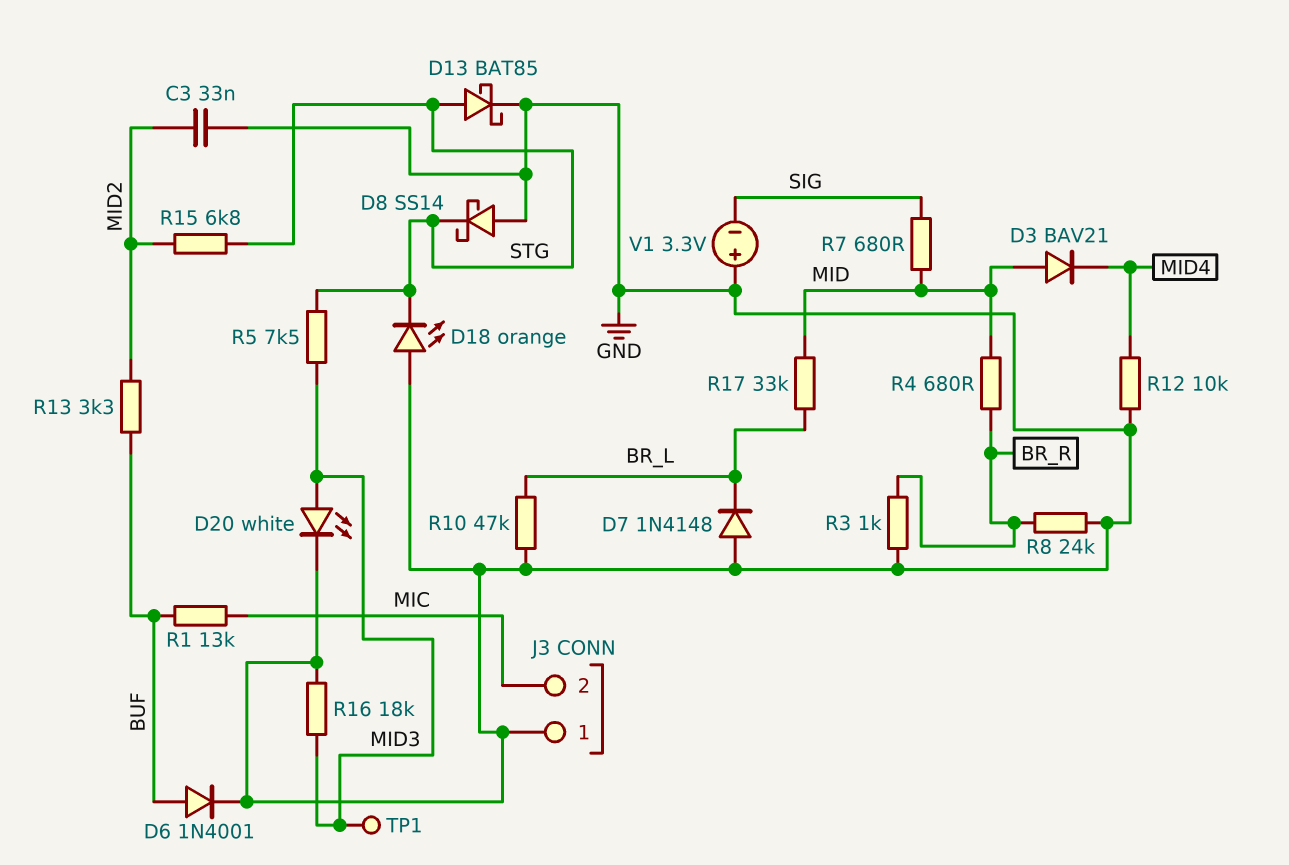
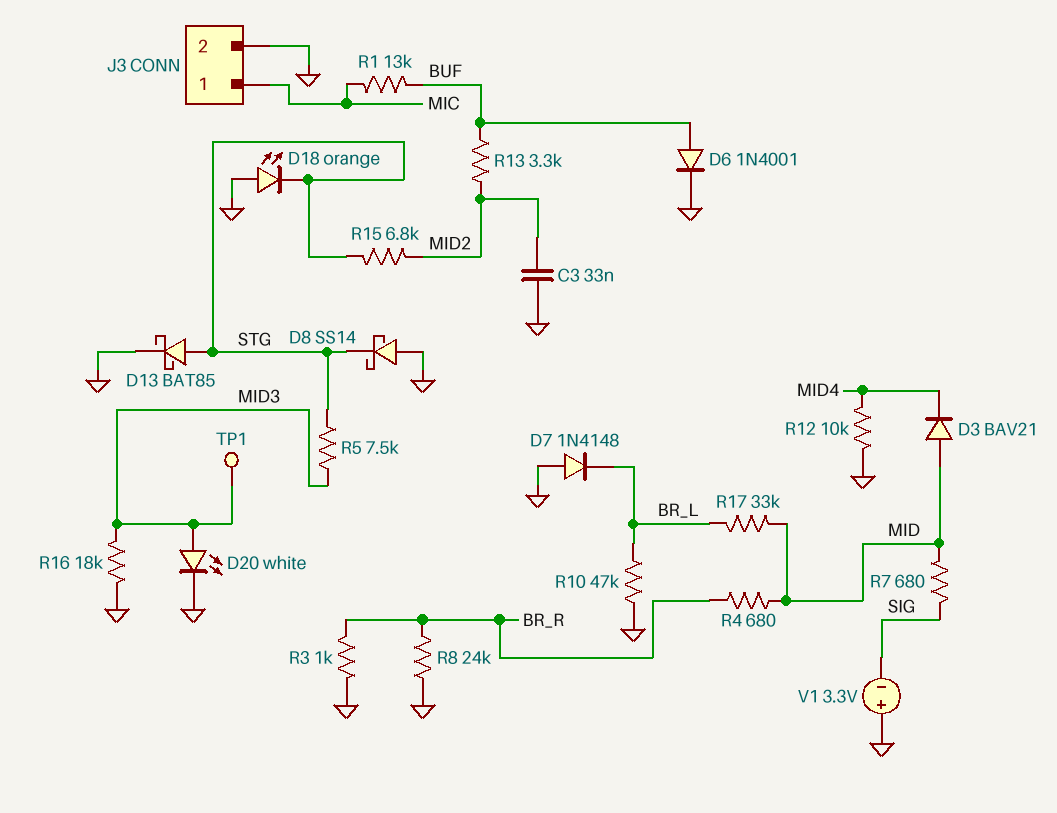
J3 pin 1: GND -> MIC
J3 pin 2: MIC -> GND

